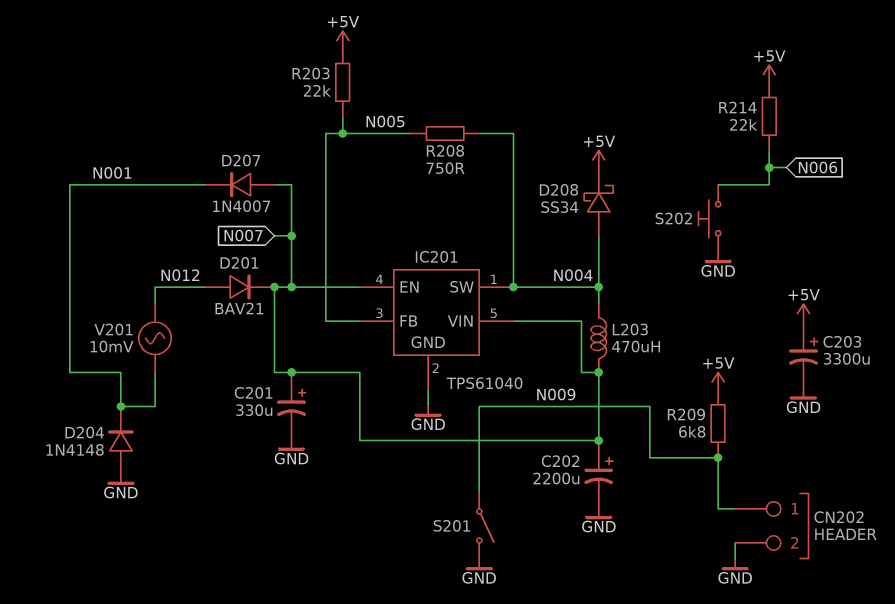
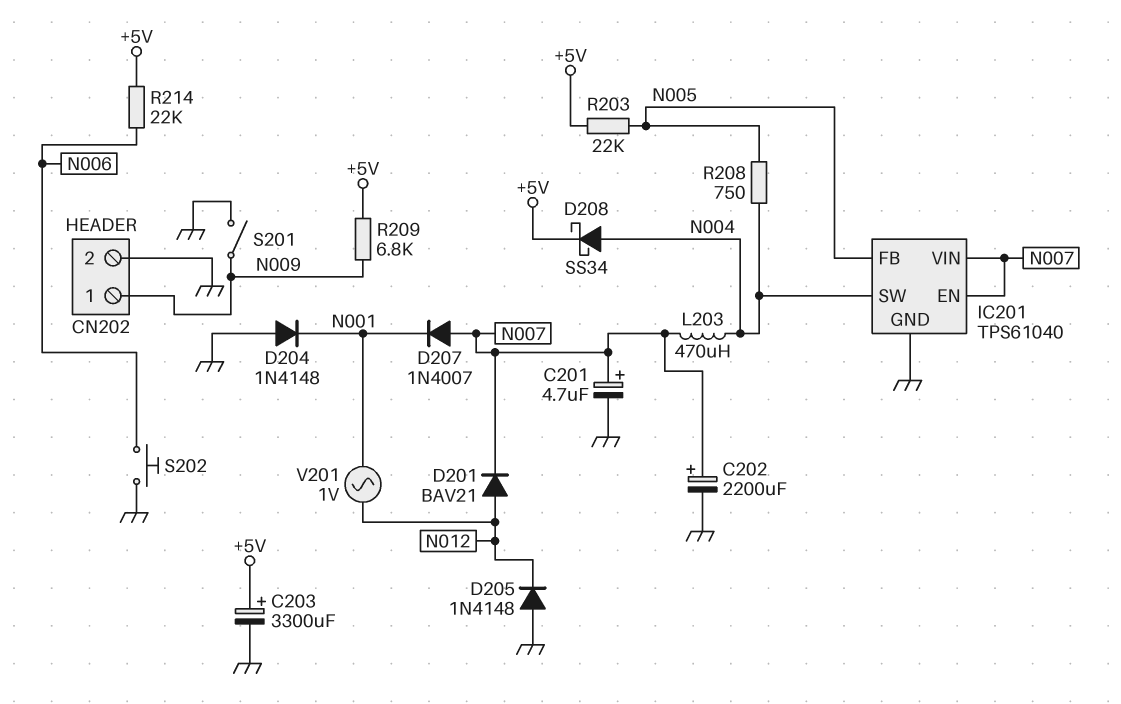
C201: 330uF (plus N007, minus GND) -> 4.7uF (plus N007, minus GND)
D205: none -> diode 1N4148 (A GND, K N012)
V201: AC 10mV (N001, N012) -> AC 1V (N001, N012)

